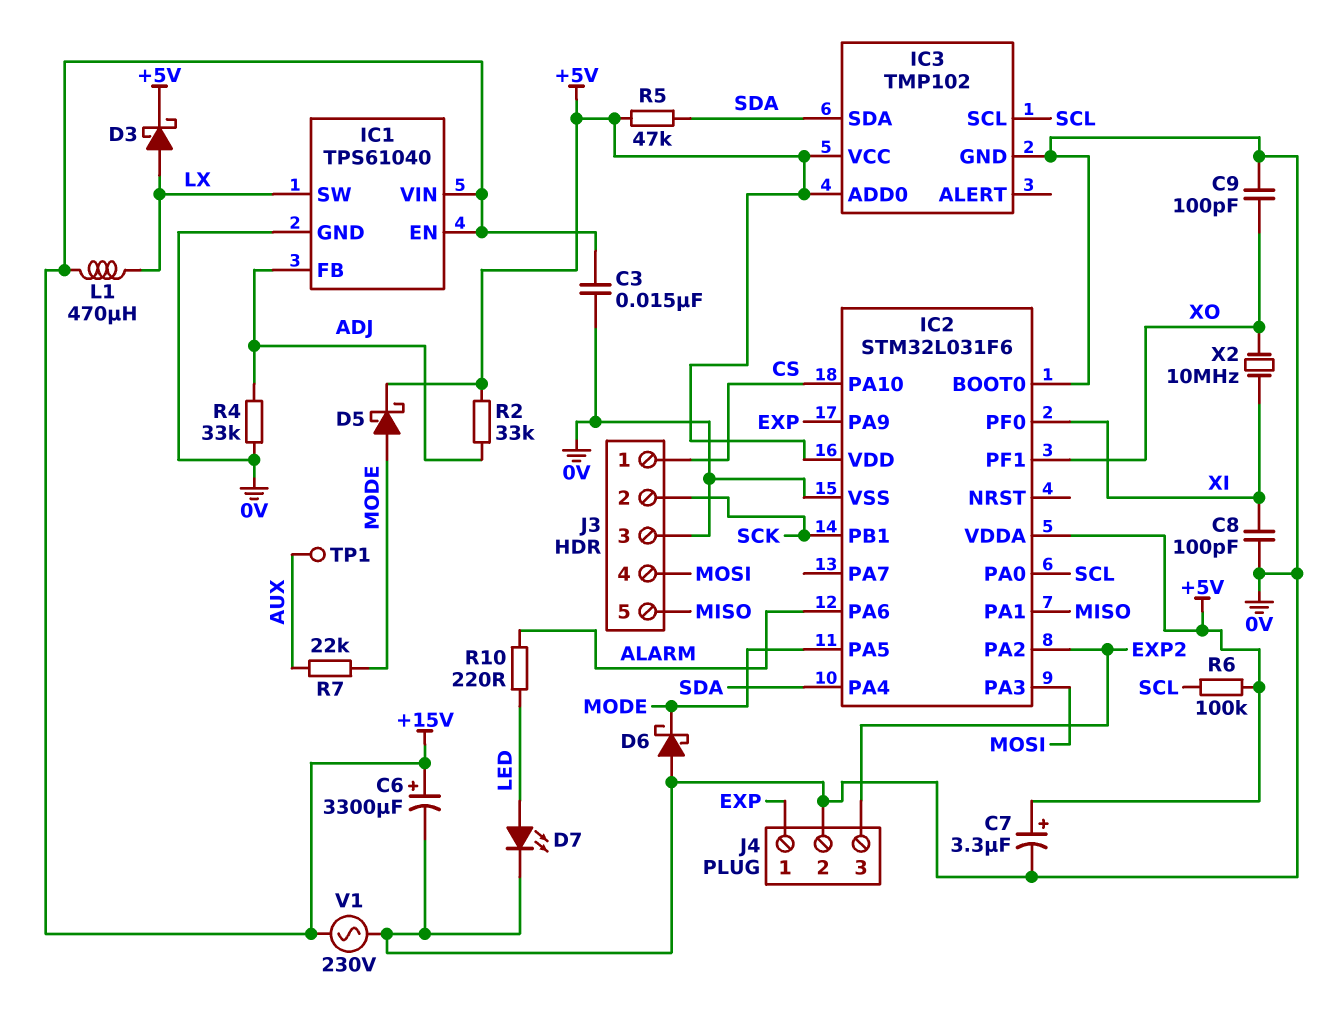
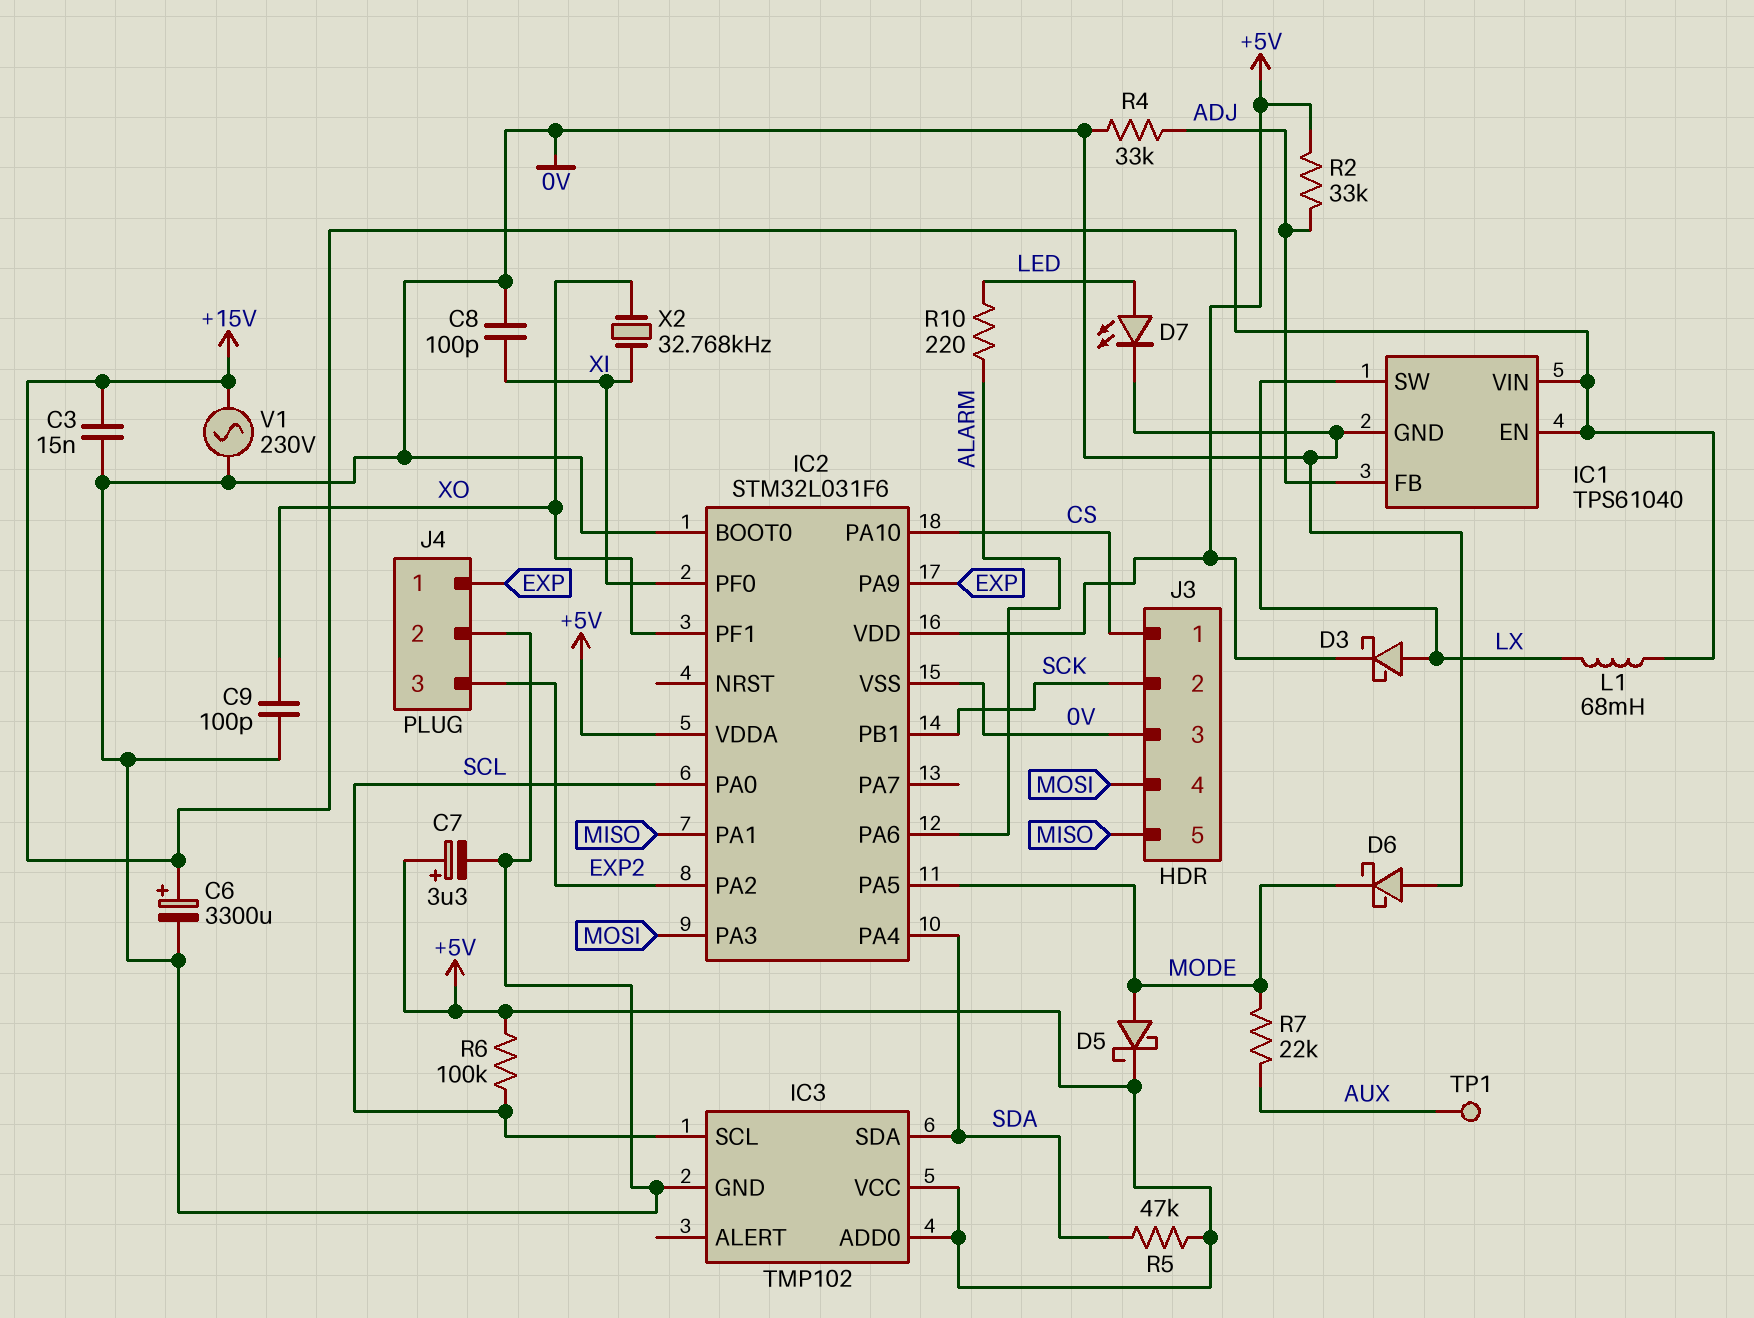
L1: 470uH (+15V, LX) -> 68mH (+15V, LX)
X2: 10MHz (XI, XO) -> 32.768kHz (XI, XO)

